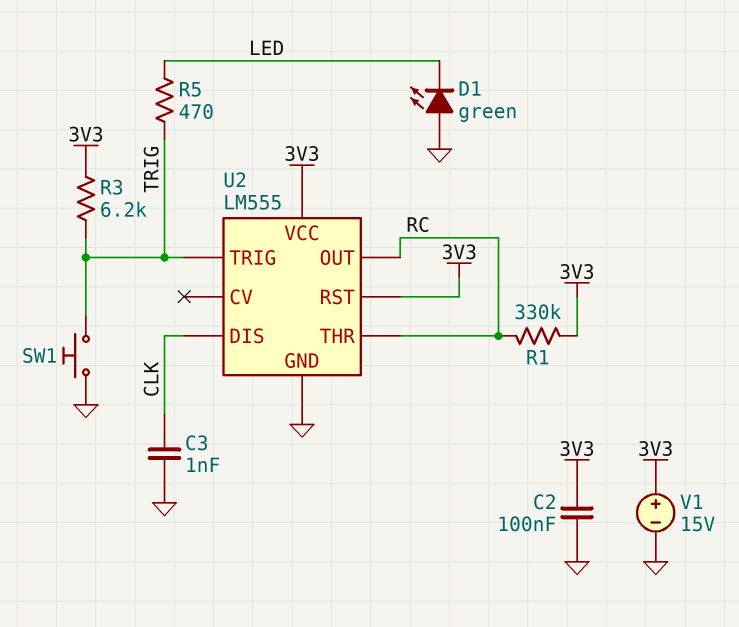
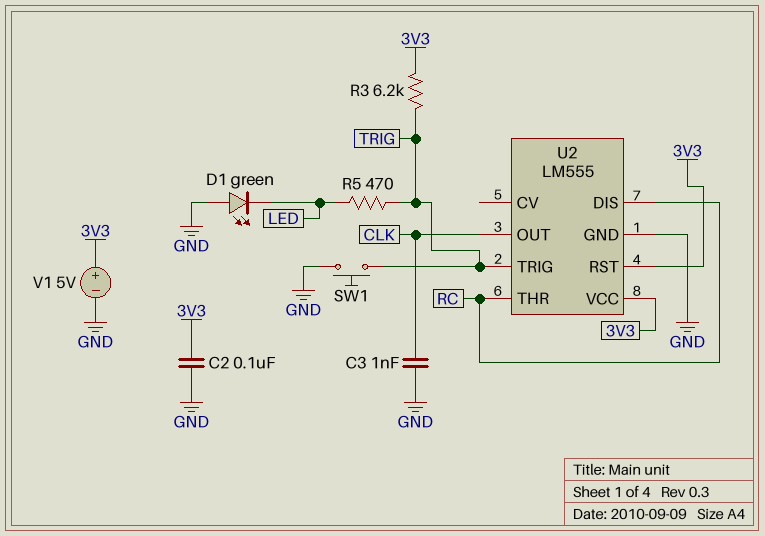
R1: 330k (3V3, RC) -> none
U2 pin DIS: CLK -> RC
U2 pin OUT: RC -> CLK
V1: 15V (plus 3V3, minus GND) -> 5V (plus 3V3, minus GND)

